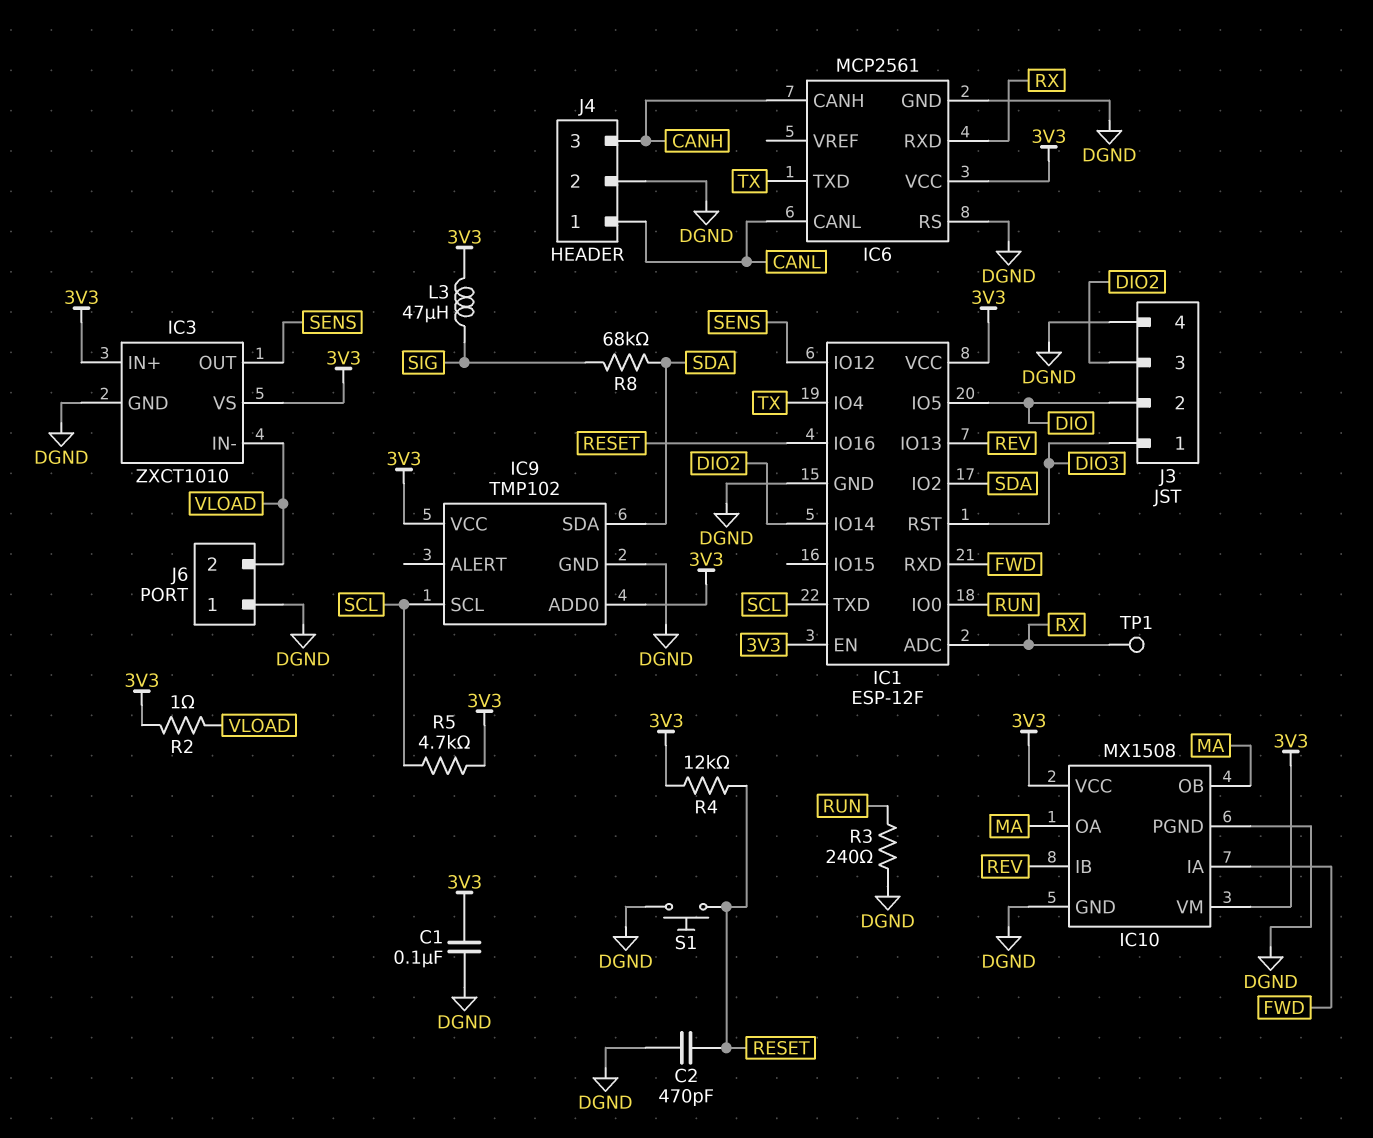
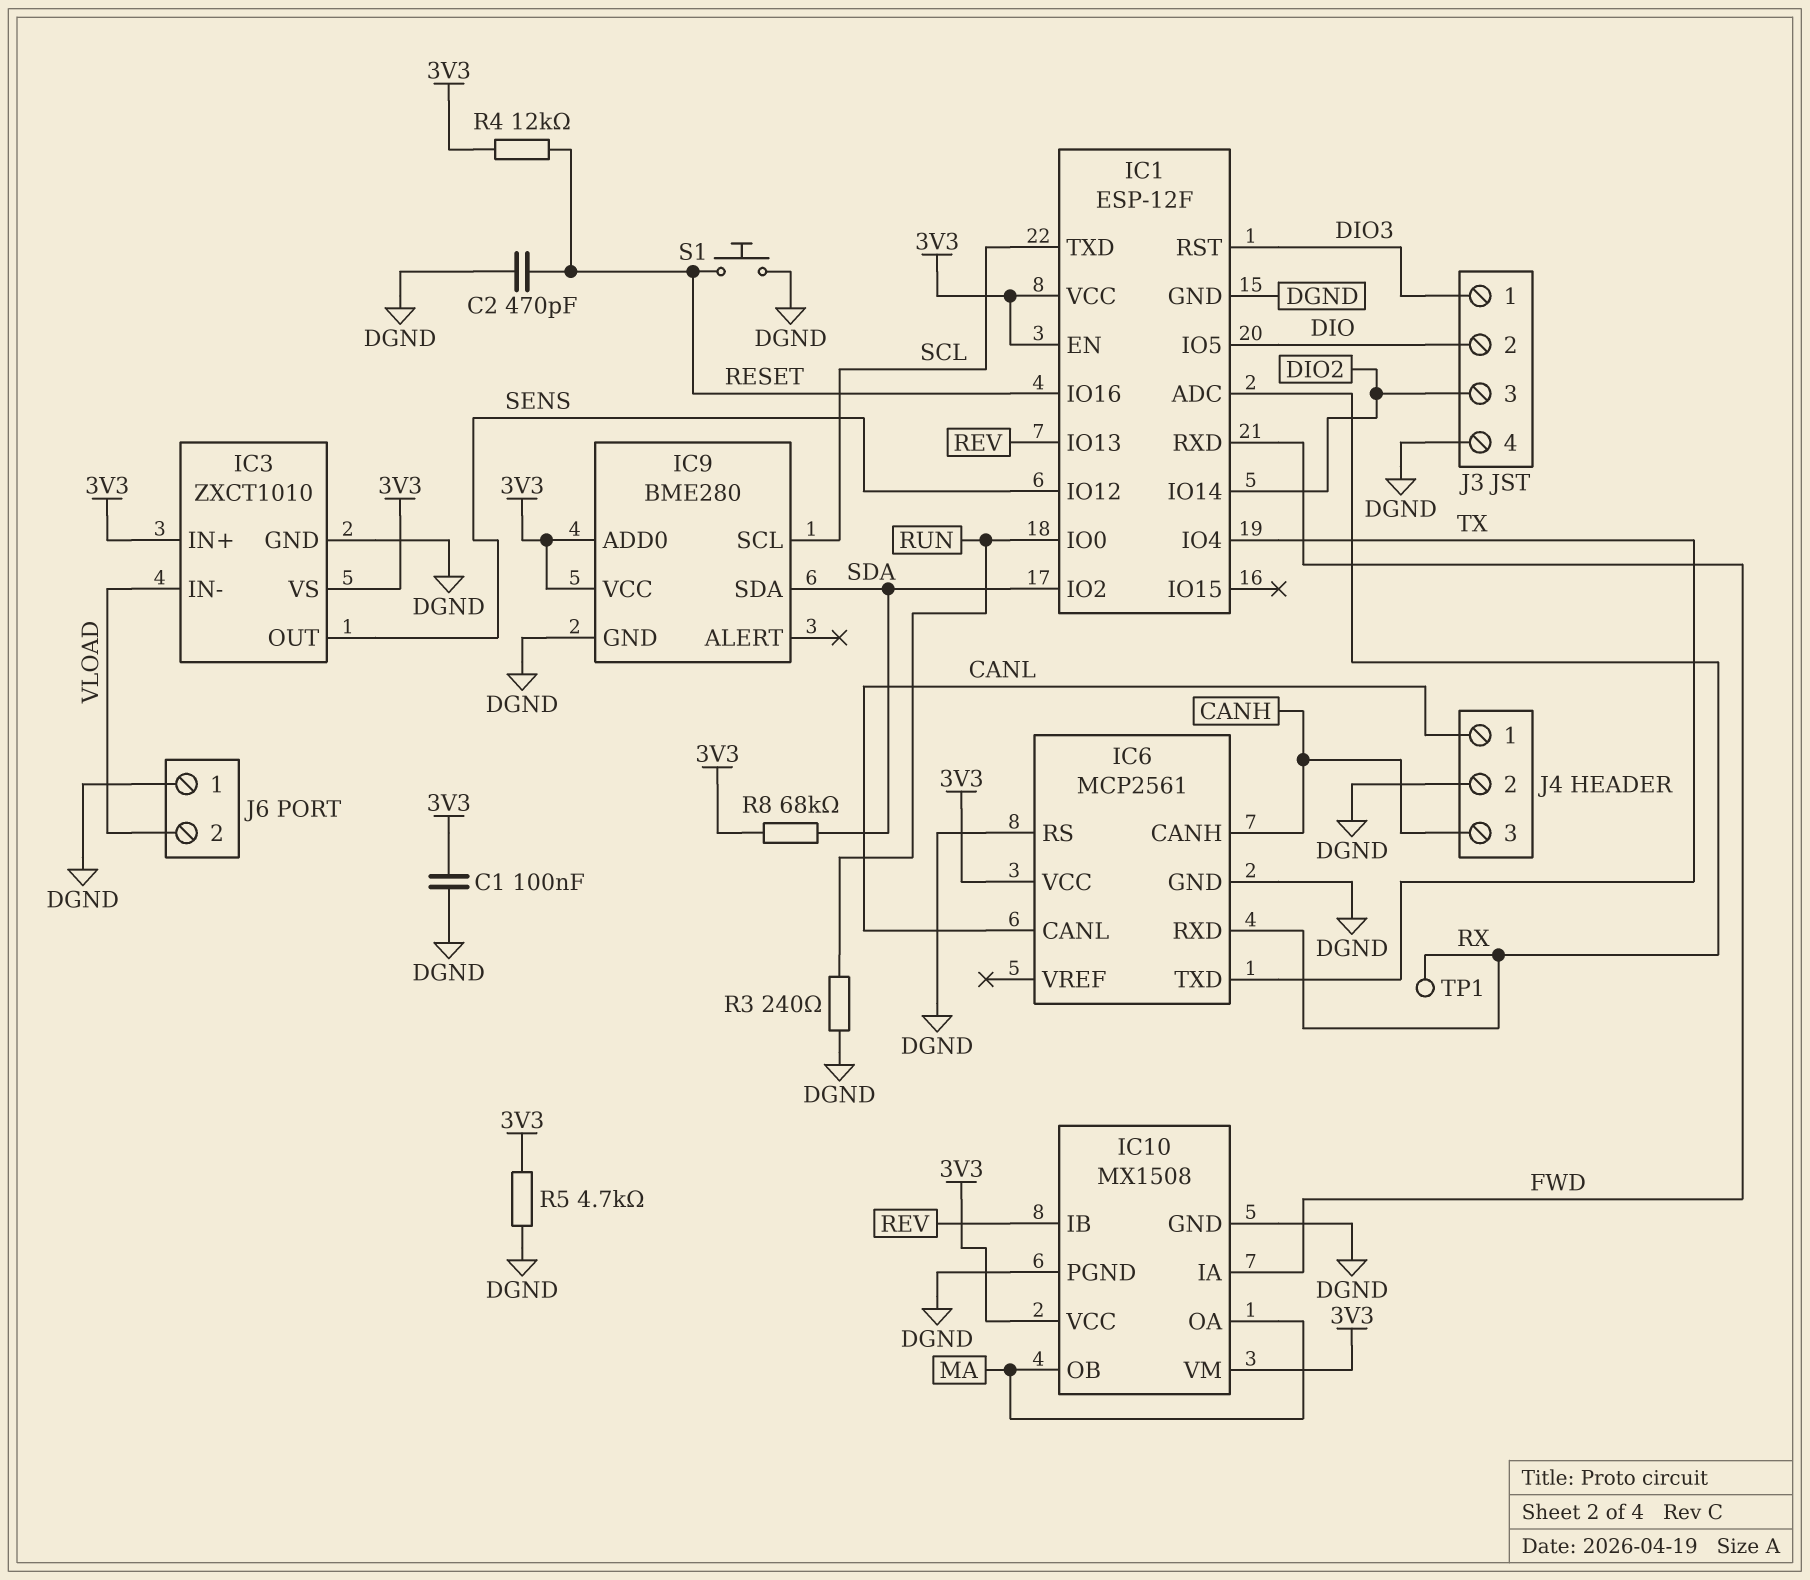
IC9: TMP102 -> BME280
L3: 47uH (3V3, SIG) -> none
R2: 1 (3V3, VLOAD) -> none
R5: 4.7k (3V3, SCL) -> 4.7k (3V3, DGND)
R8: 68k (SDA, SIG) -> 68k (3V3, SDA)

